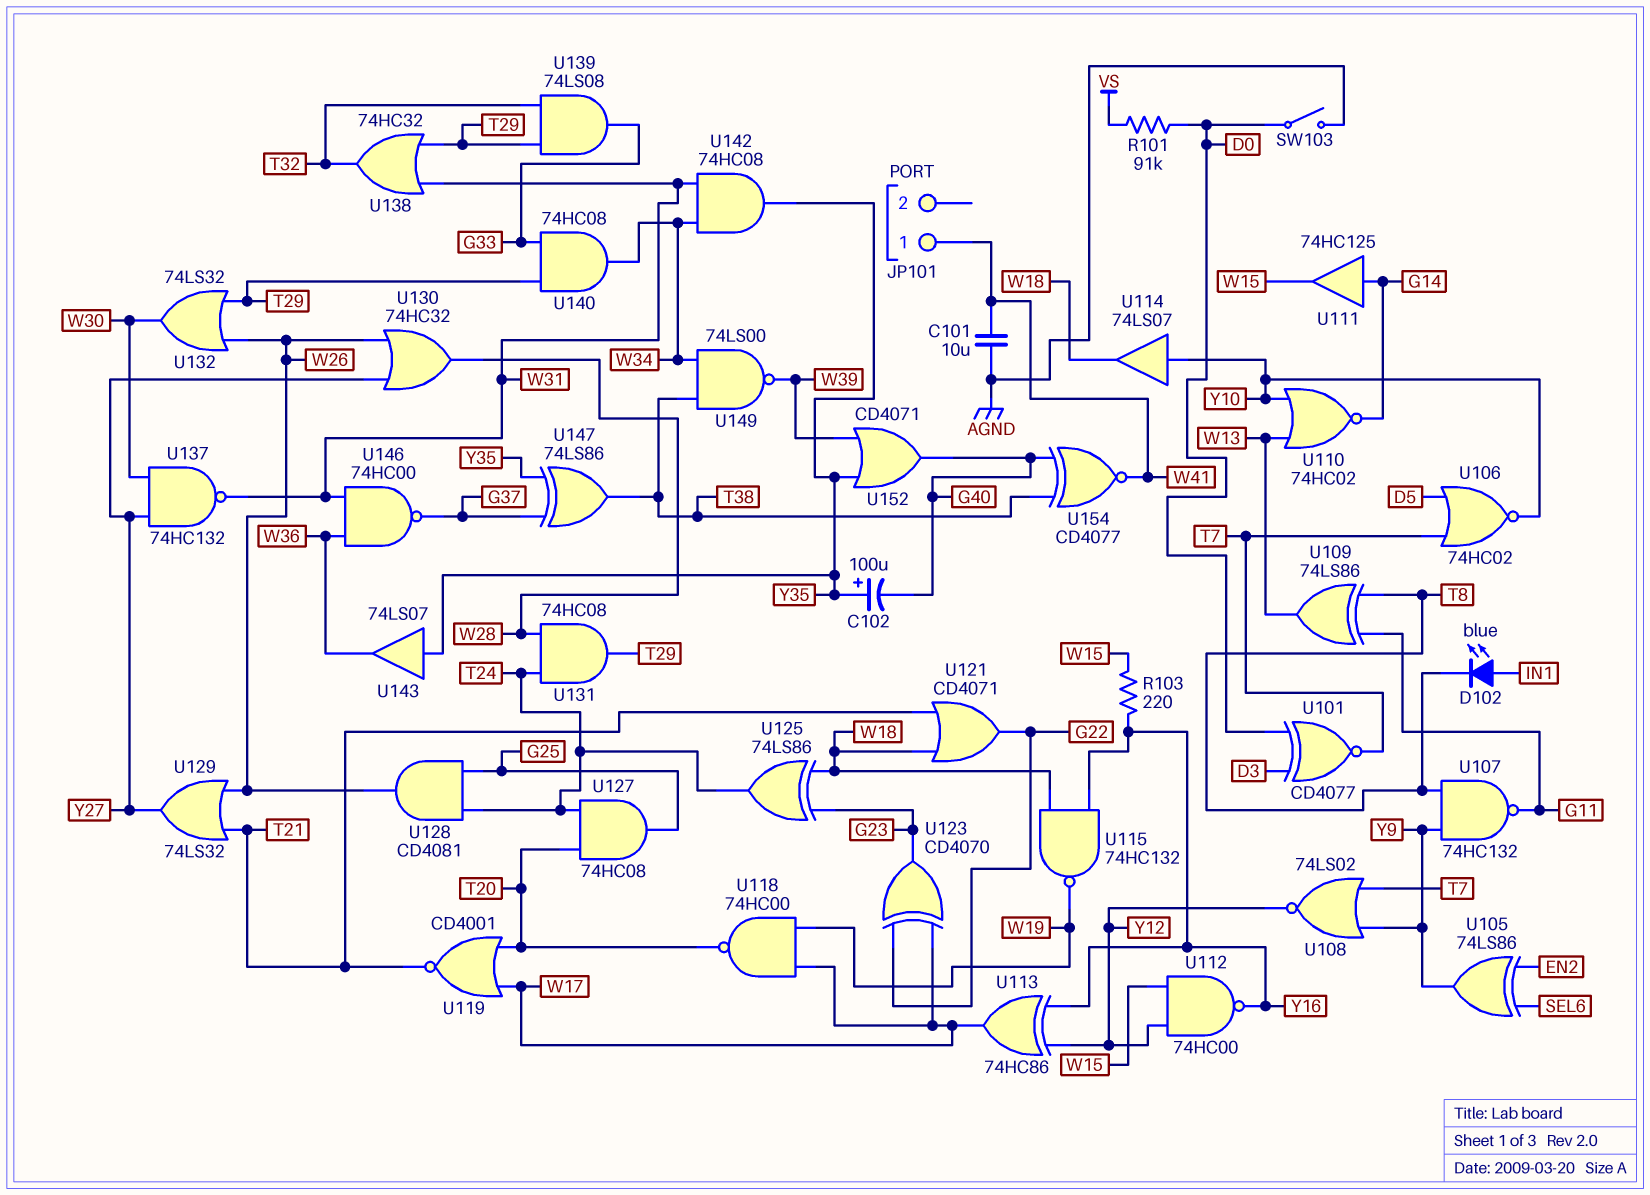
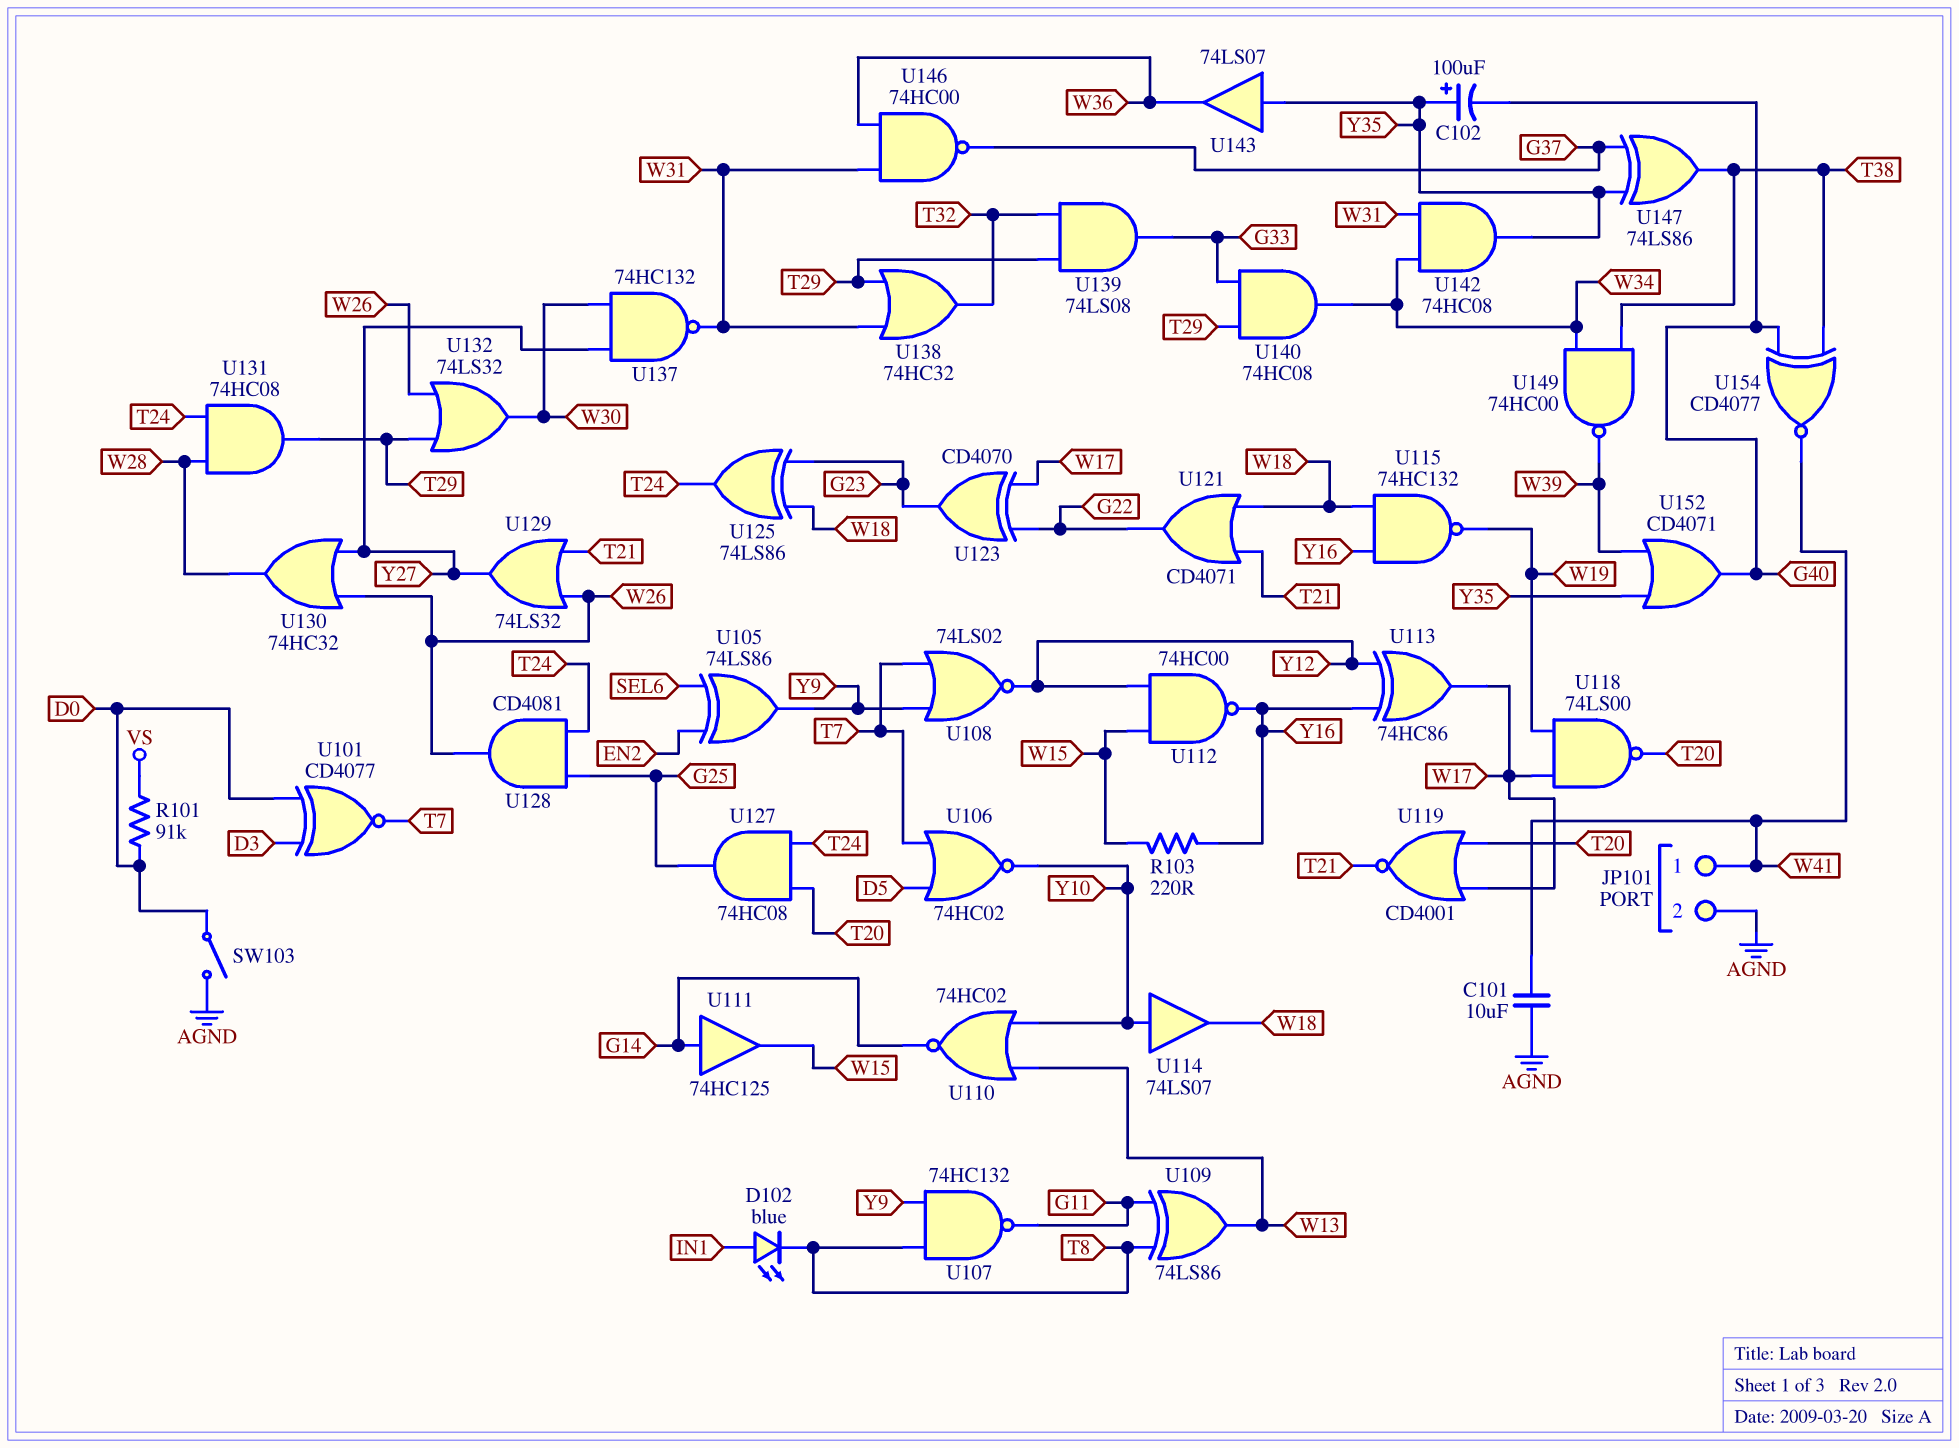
JP101 pin 2: none -> AGND
U118: NAND 74HC00 (in W17, in W19, out T20) -> NAND 74LS00 (in W17, in W19, out T20)
U149: NAND 74LS00 (in T38, in W34, out W39) -> NAND 74HC00 (in T38, in W34, out W39)

